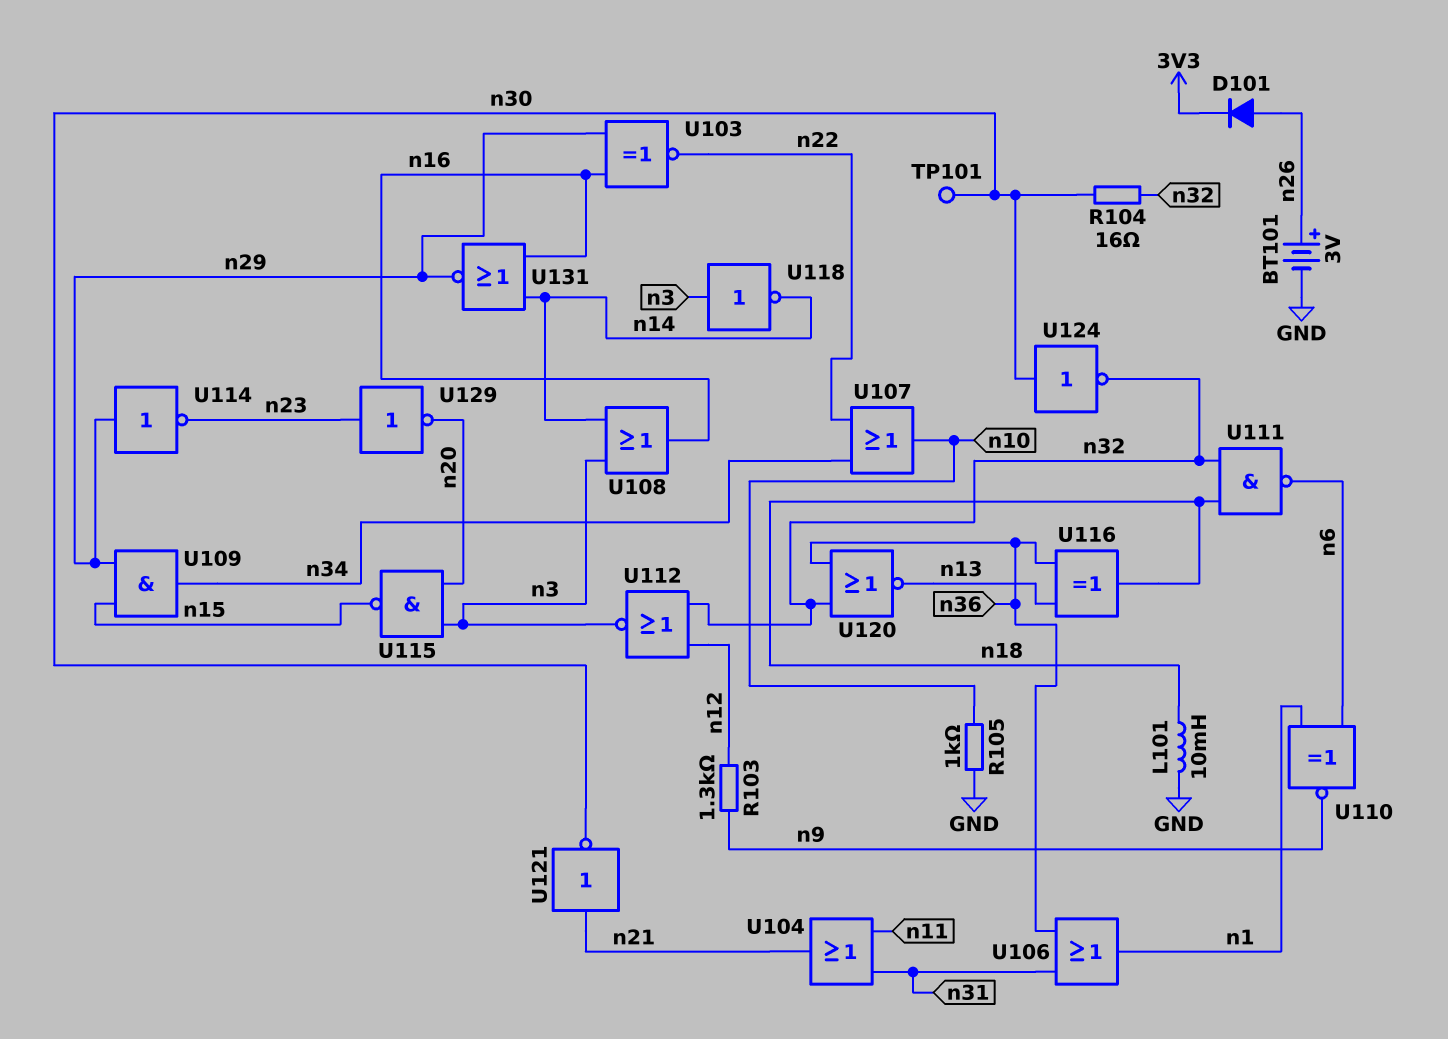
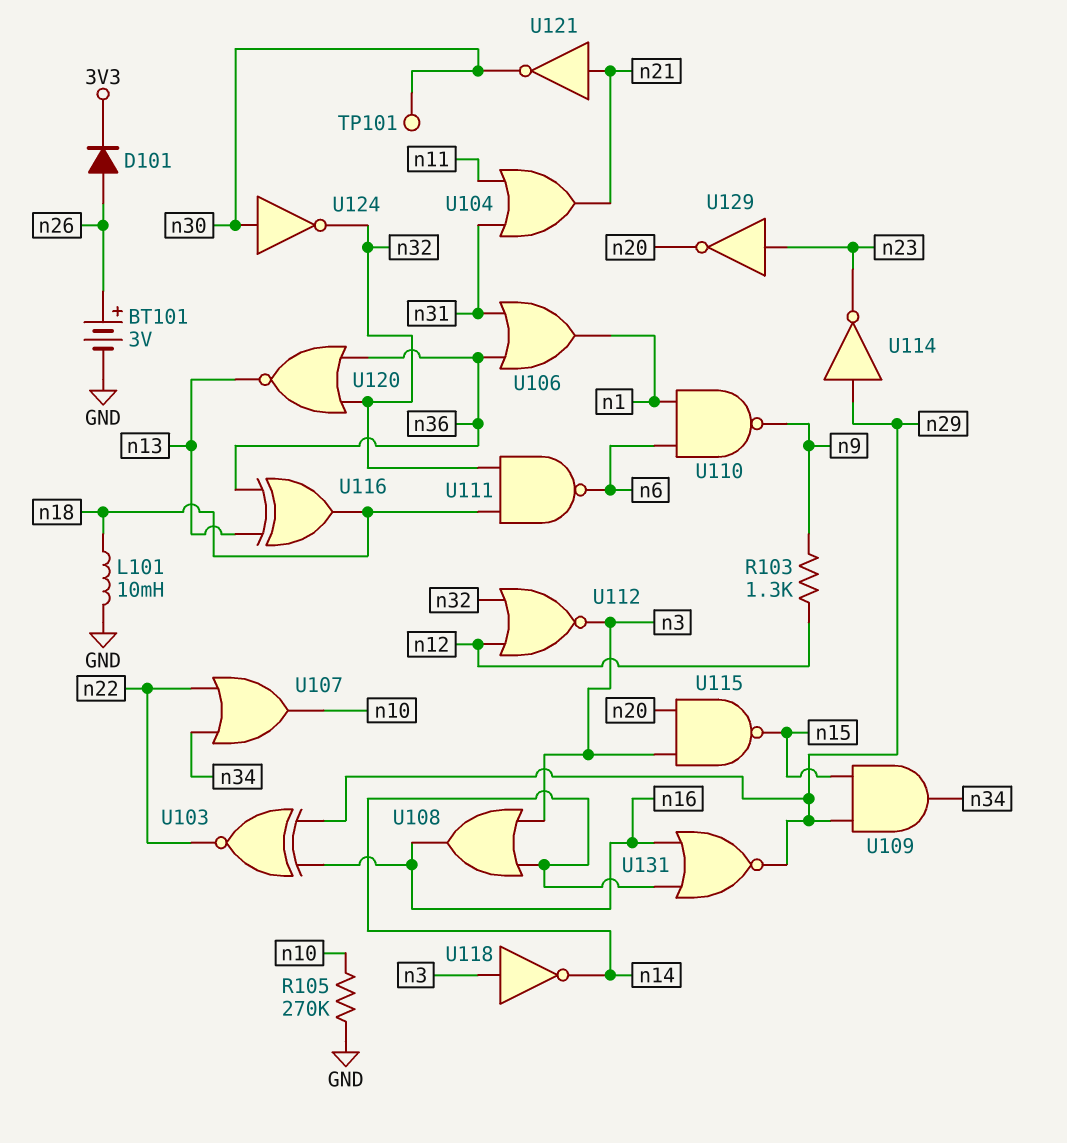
R104: 16 (n30, n32) -> none
R105: 1k (GND, n10) -> 270k (GND, n10)
U110: XNOR (in n1, in n6, out n9) -> NAND (in n1, in n6, out n9)

